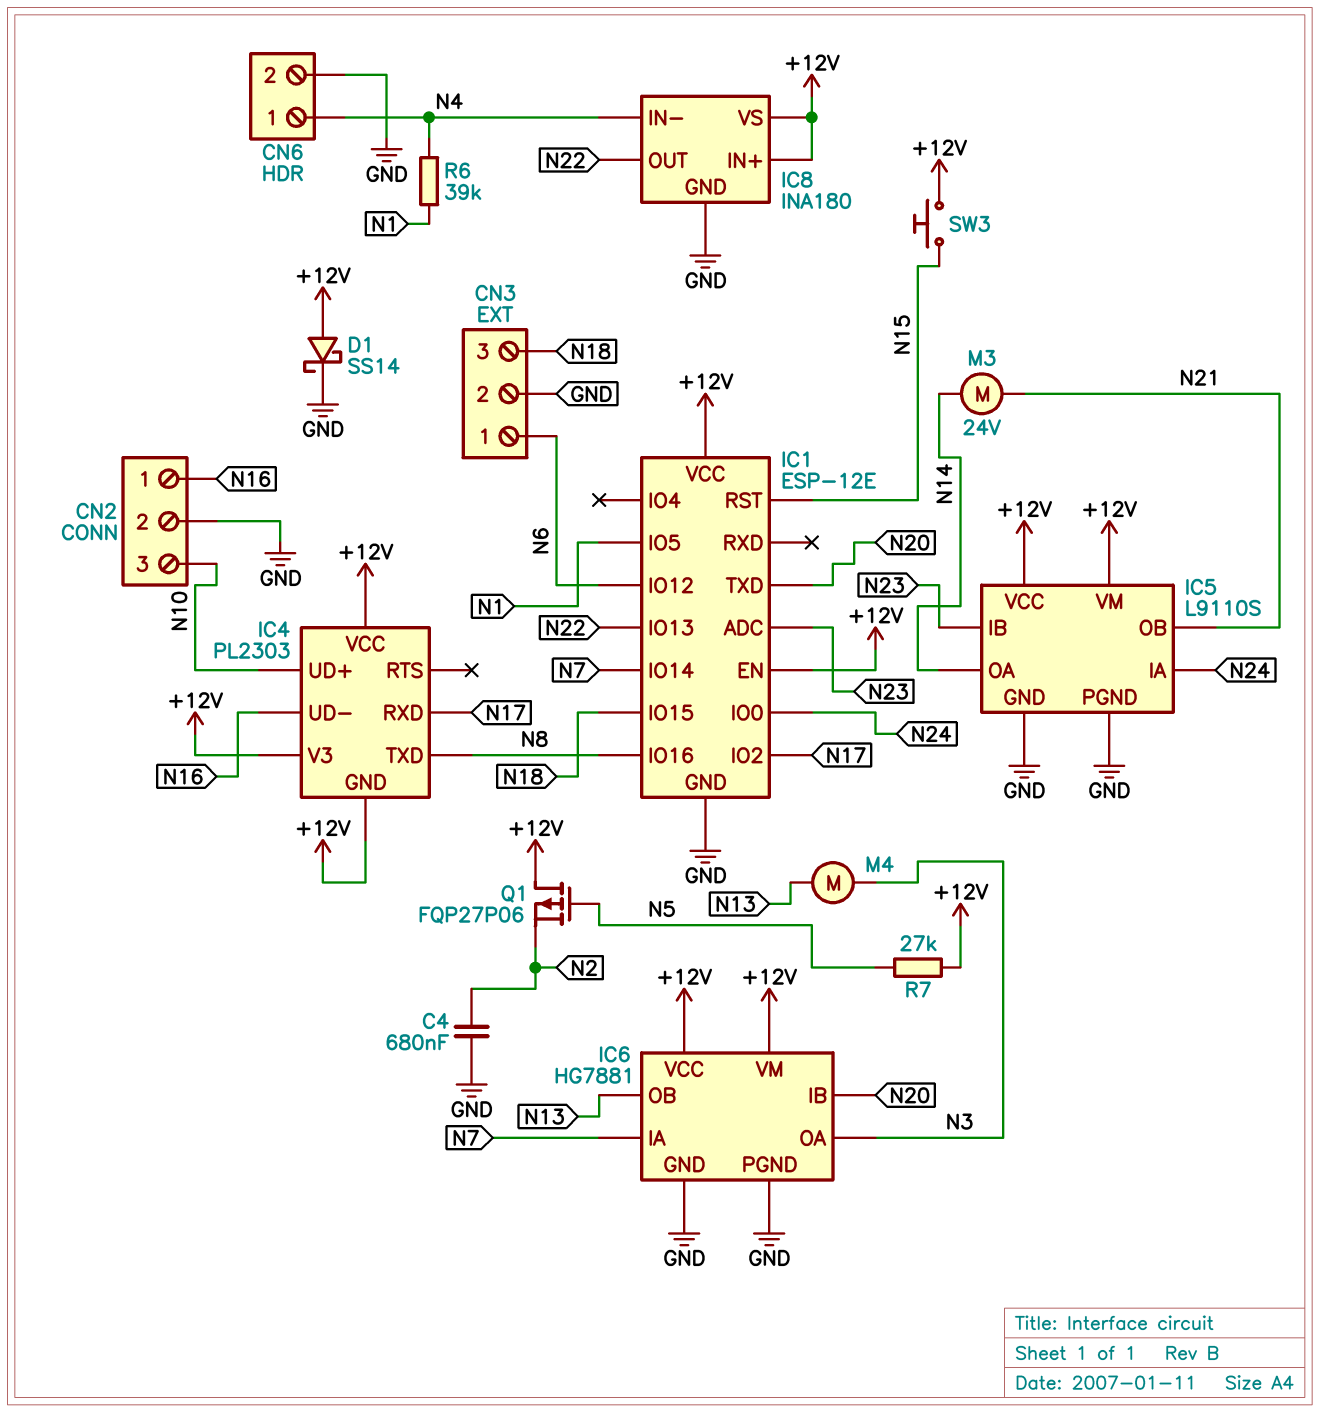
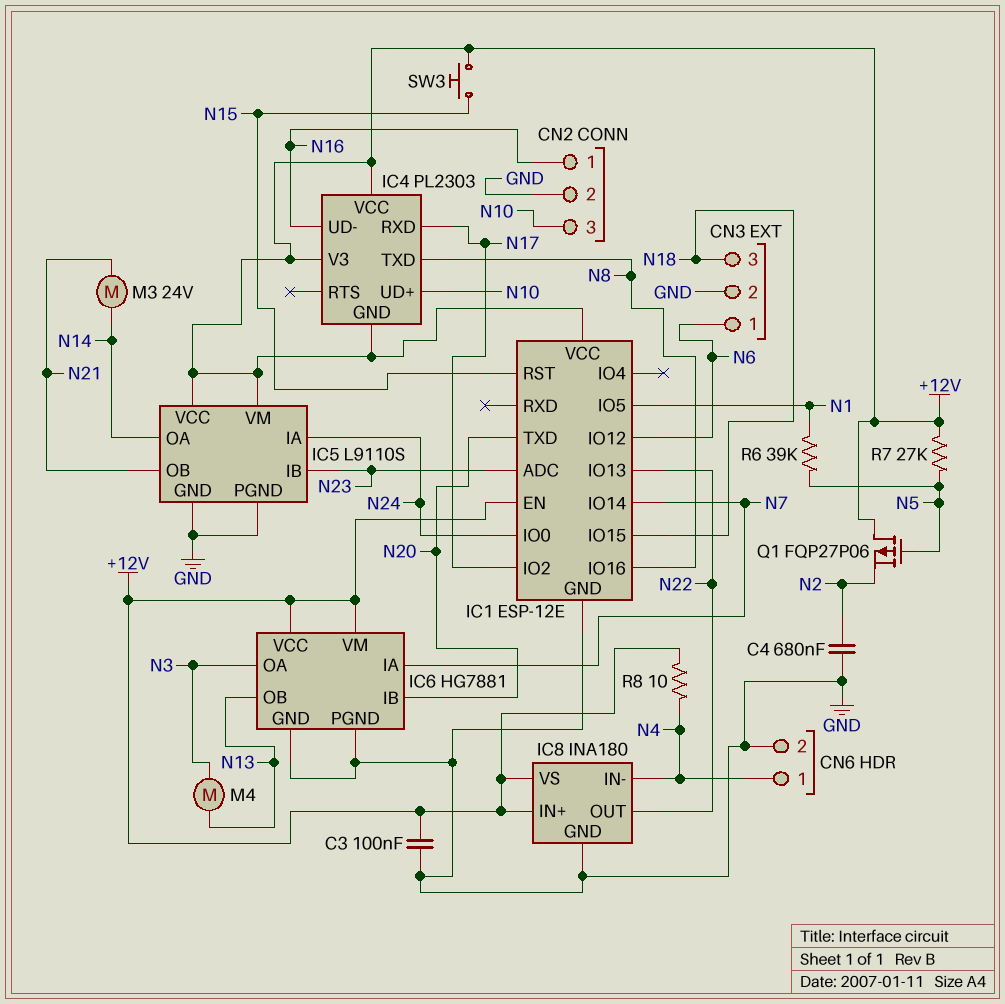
C3: none -> 100nF (+12V, GND)
D1: schottky SS14 (A +12V, K GND) -> none
R6: 39k (N1, N4) -> 39k (N1, N5)
R8: none -> 10 (+12V, N4)

